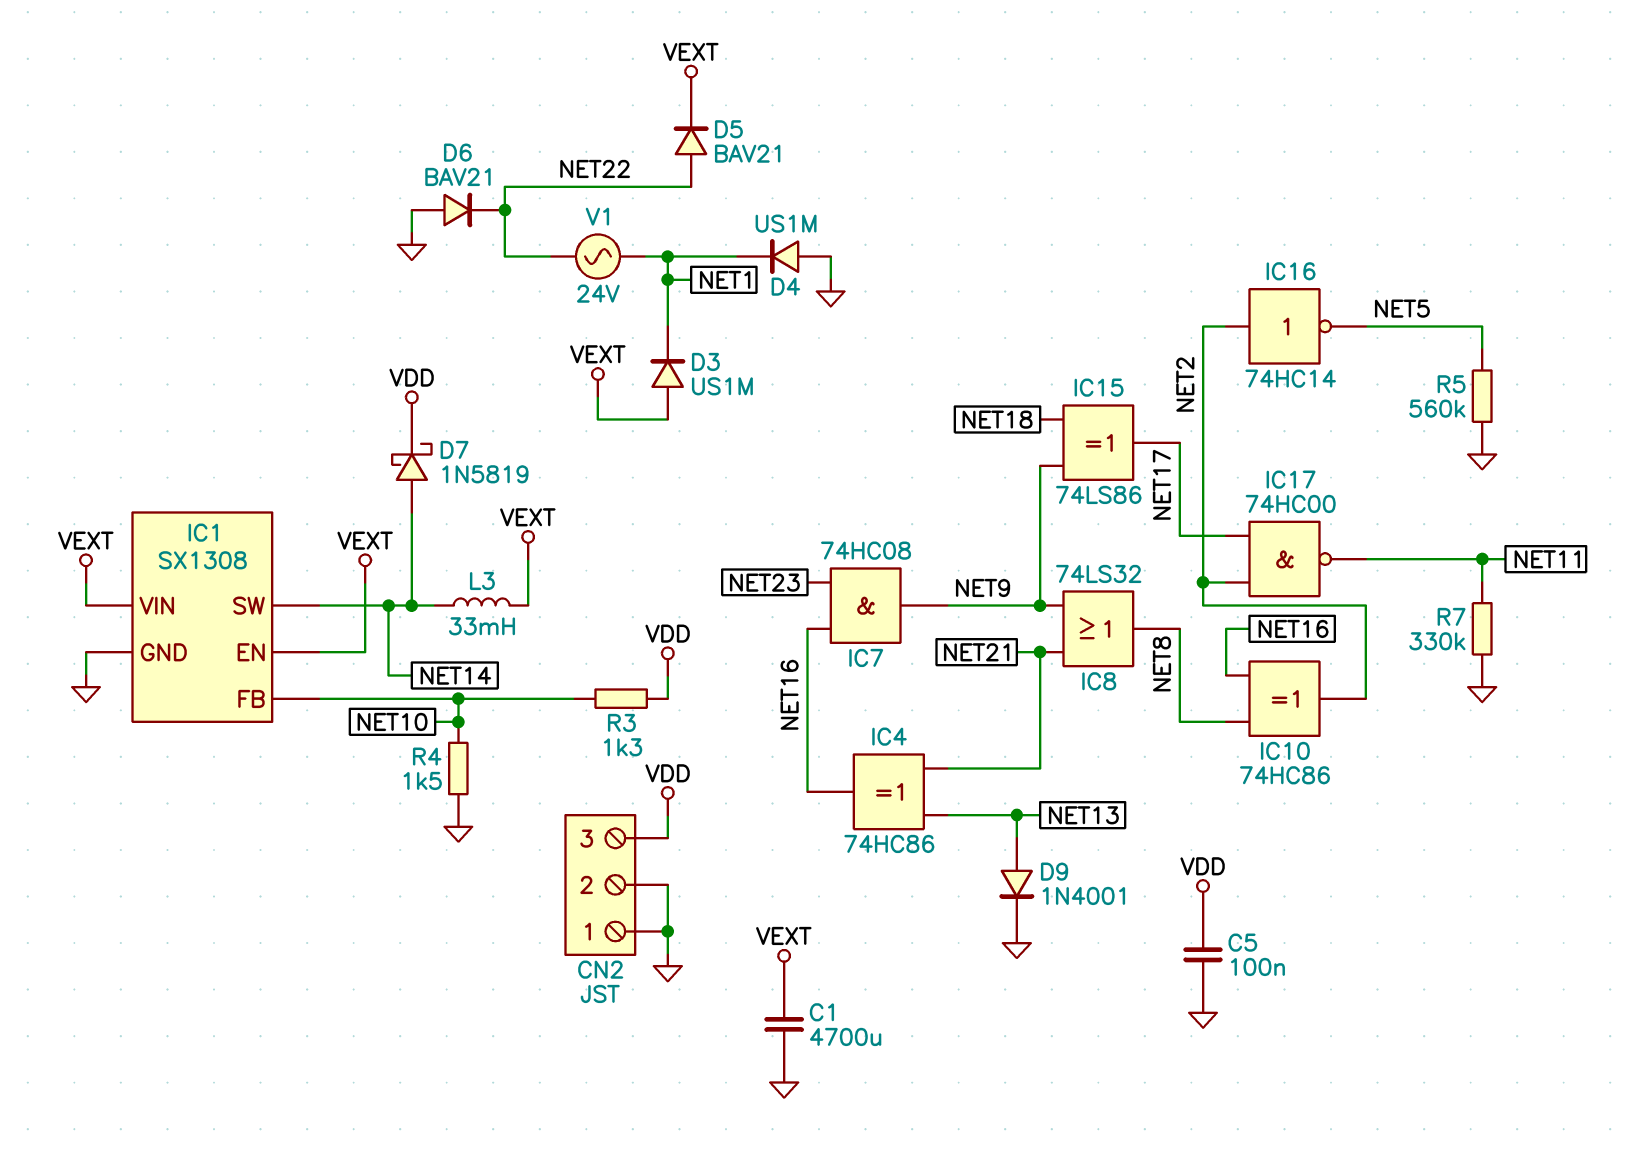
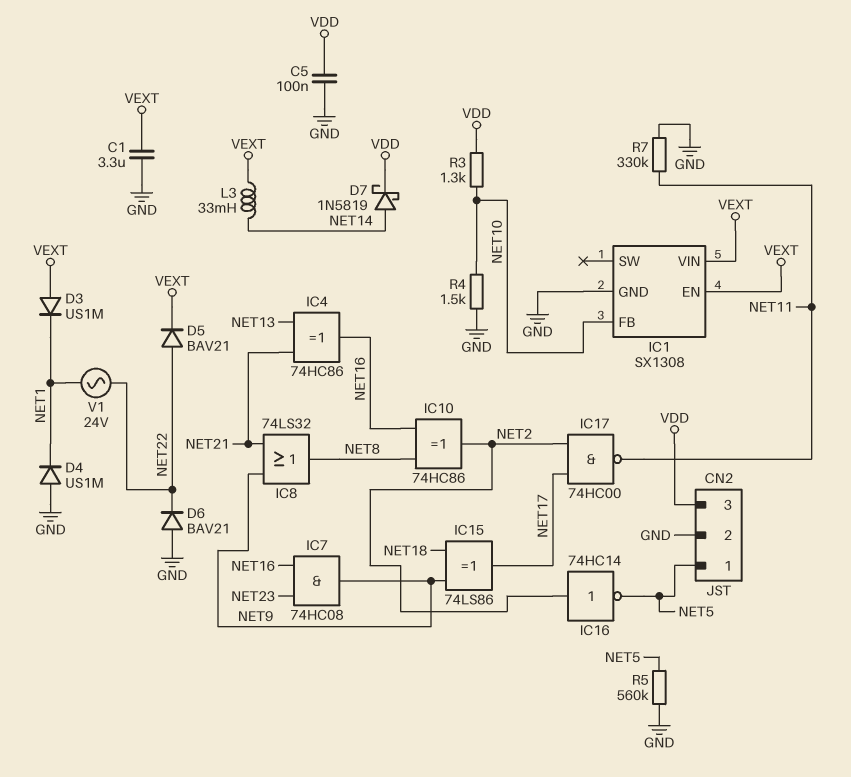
C1: 4700uF (GND, VEXT) -> 3.3uF (GND, VEXT)
CN2 pin 1: GND -> NET5
D9: diode 1N4001 (A NET13, K GND) -> none
IC1 pin SW: NET14 -> none

